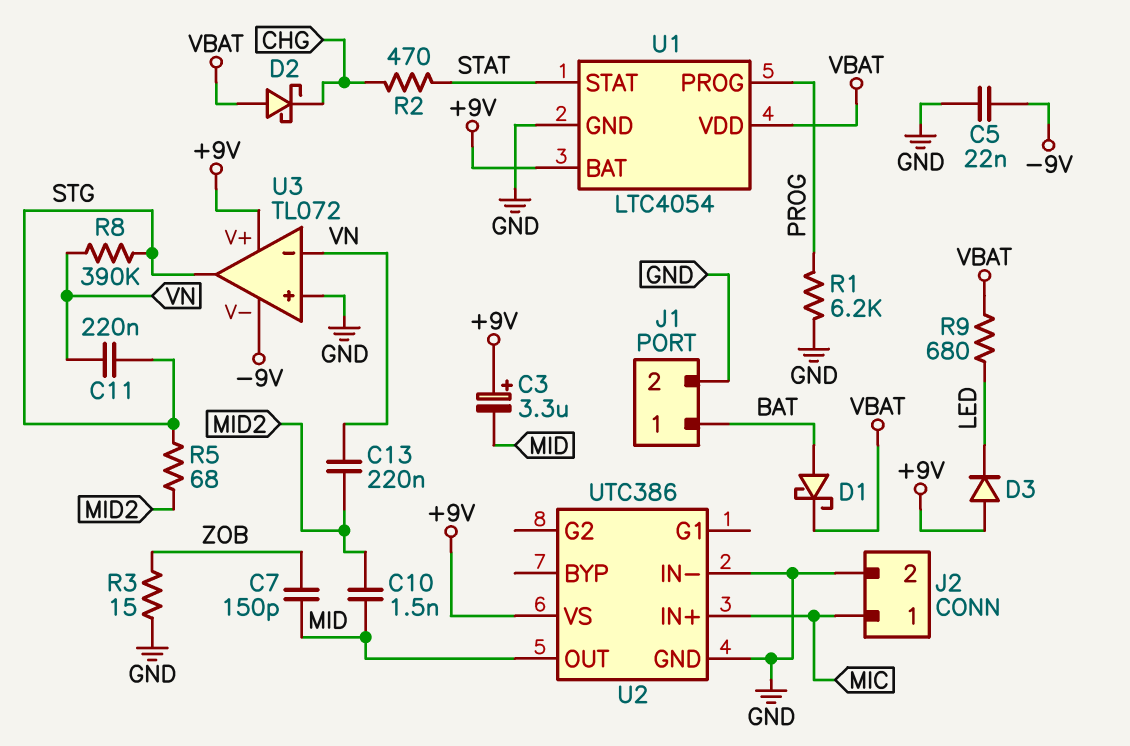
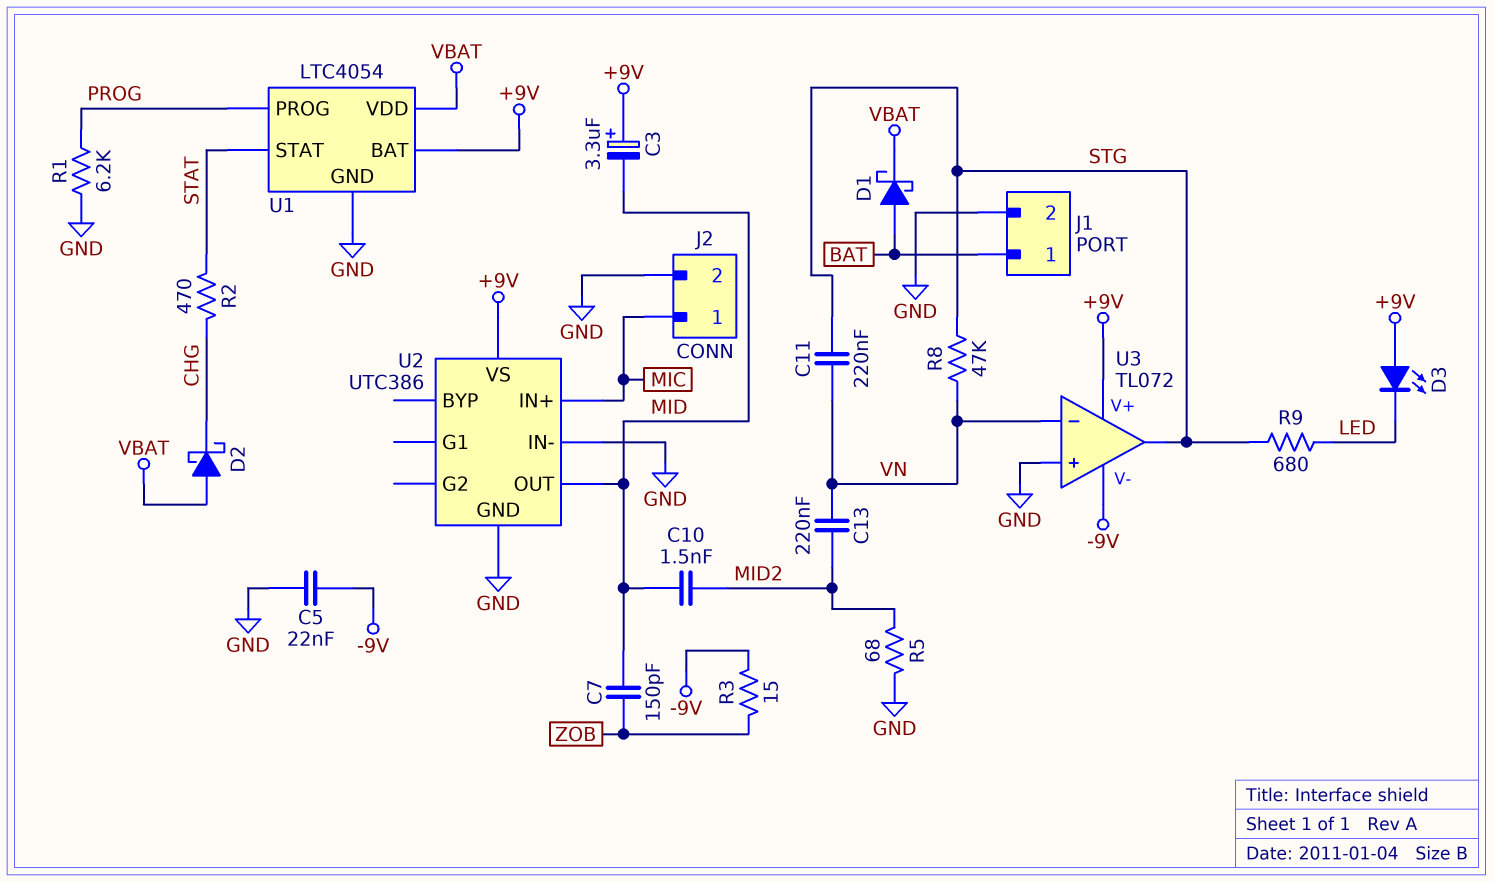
D3: diode (A +9V, K LED) -> LED (A +9V, K LED)
R3: 15 (GND, ZOB) -> 15 (-9V, ZOB)
R5: 68 (MID2, STG) -> 68 (GND, MID2)
R8: 390k (STG, VN) -> 47k (STG, VN)
R9: 680 (LED, VBAT) -> 680 (LED, STG)

